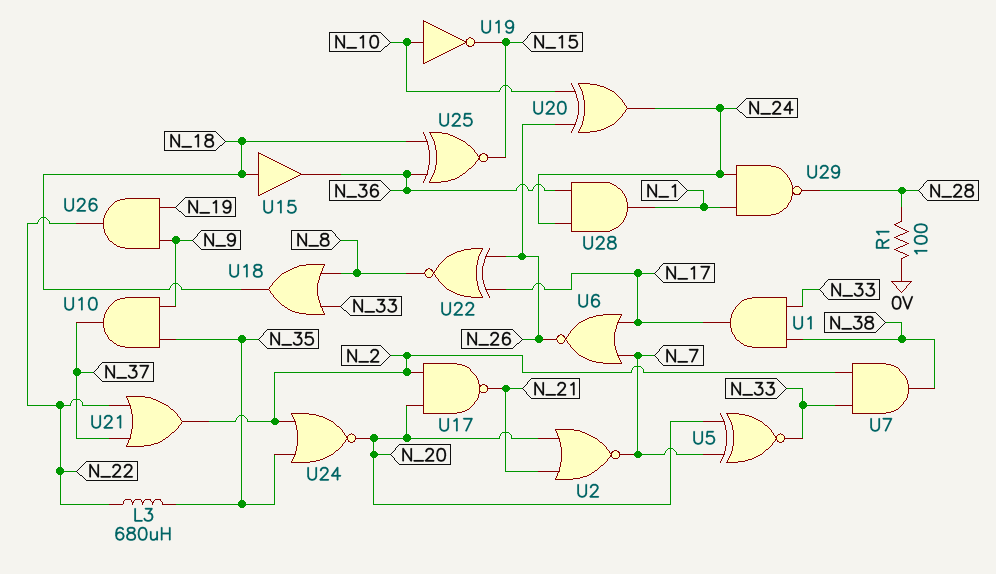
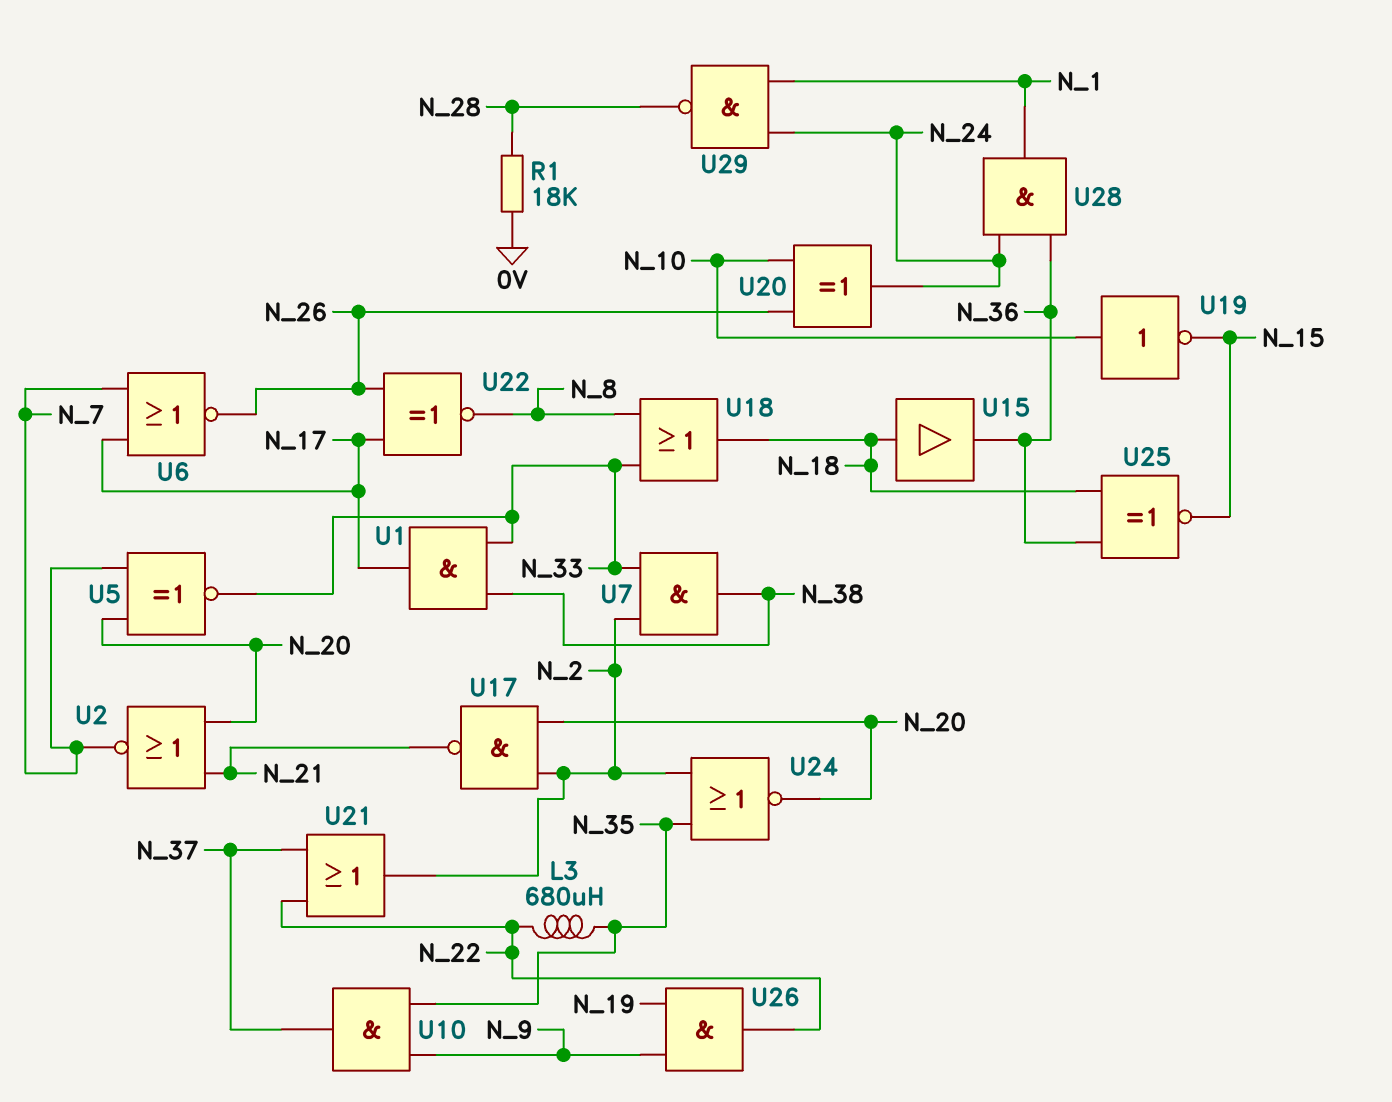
R1: 100 (0V, N_28) -> 18k (0V, N_28)

